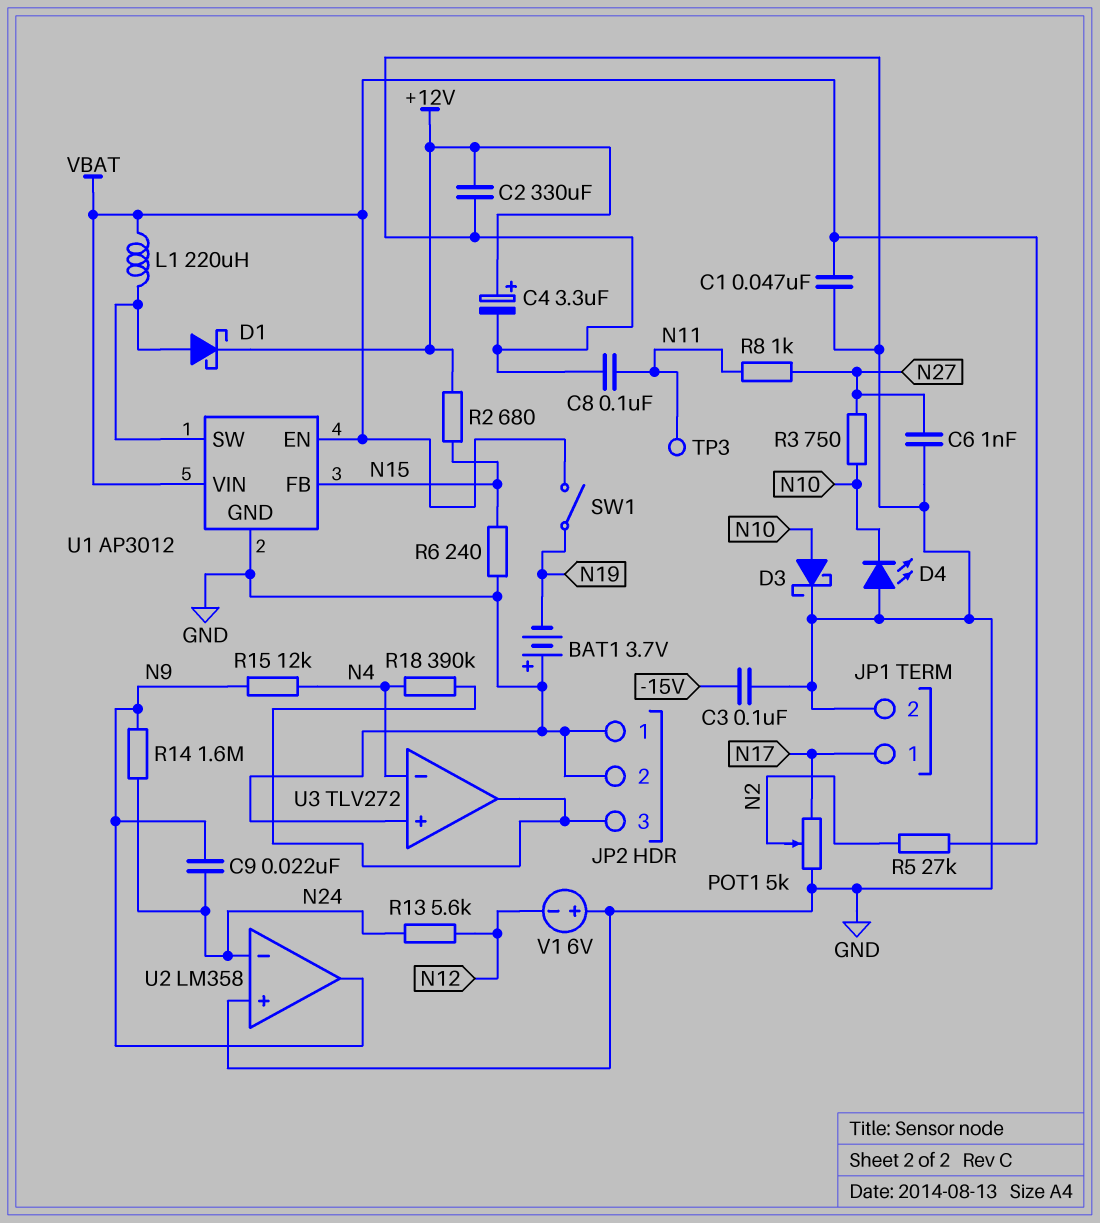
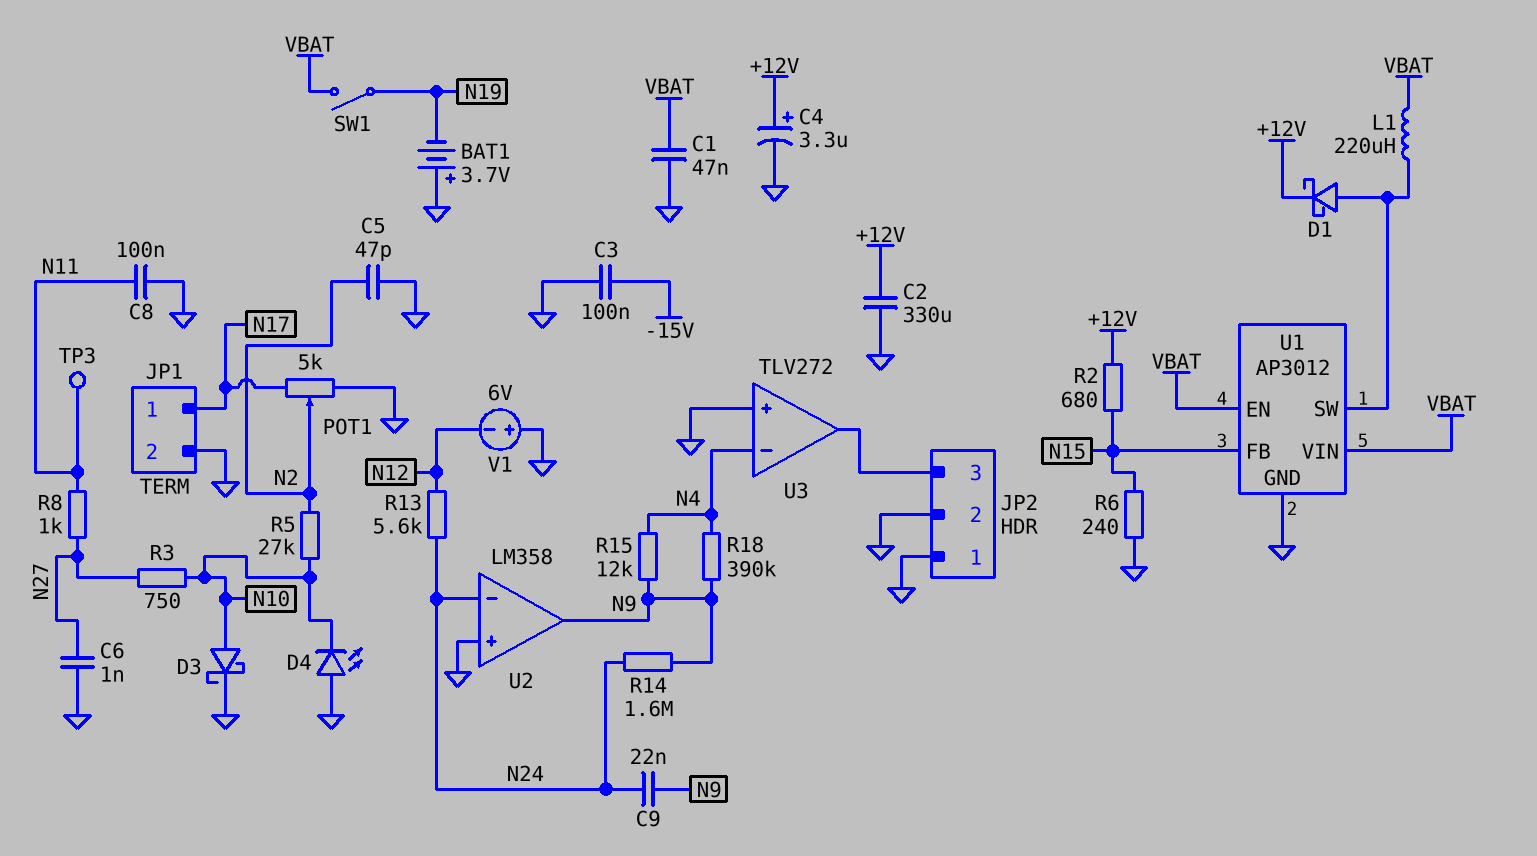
C5: none -> 47pF (GND, N2)
R5: 27k (N2, VBAT) -> 27k (N2, N10)
R18: 390k (JP2/3, N4) -> 390k (N4, N9)

